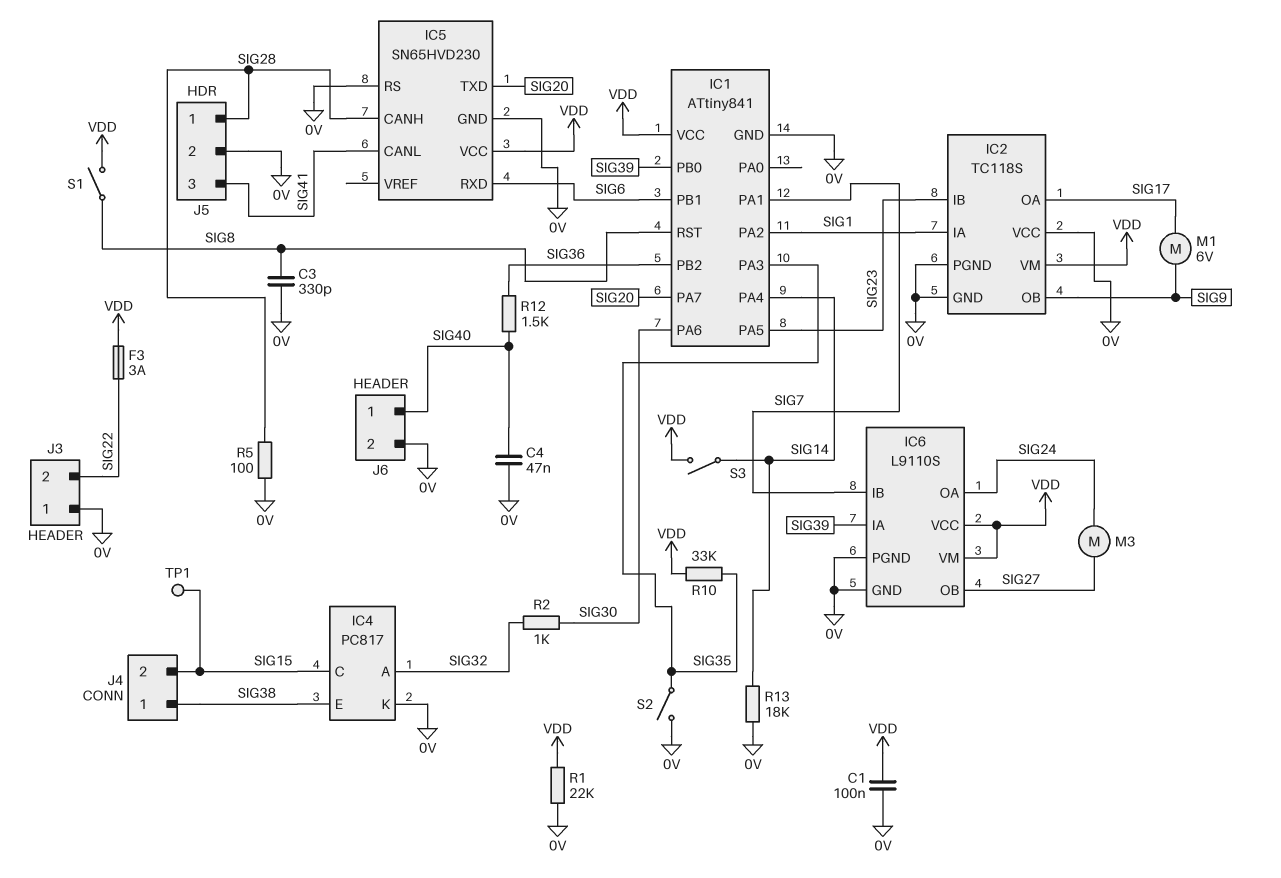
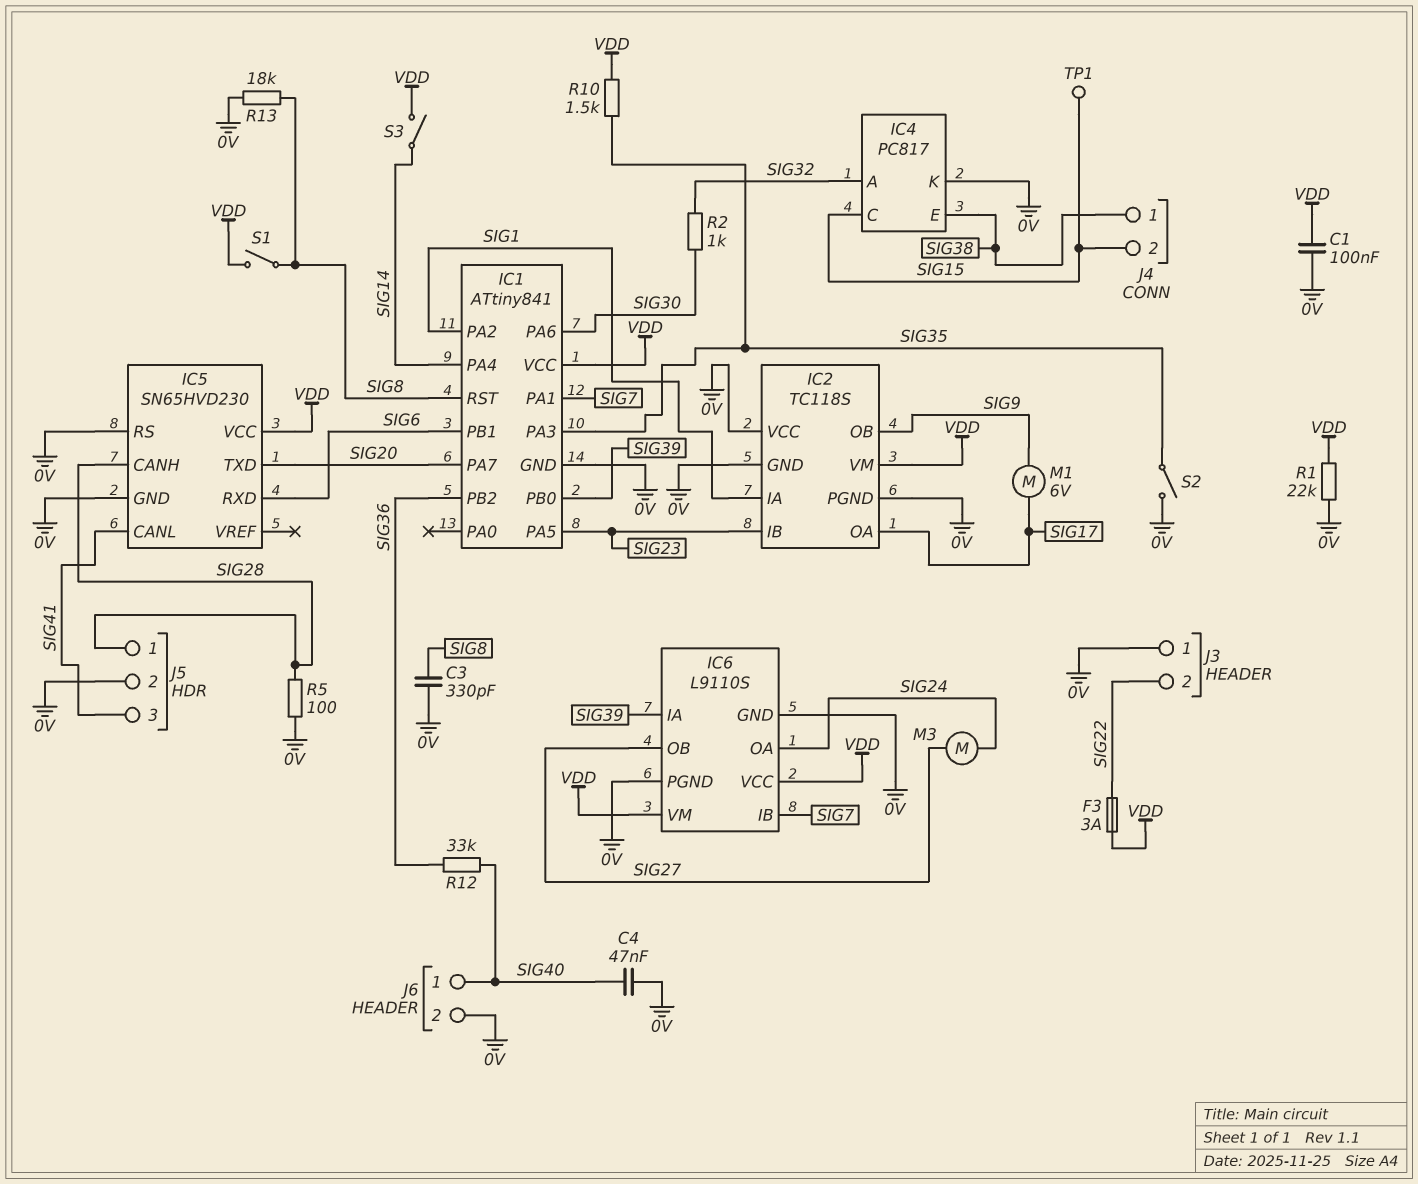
R10: 33k (SIG35, VDD) -> 1.5k (SIG35, VDD)
R12: 1.5k (SIG36, SIG40) -> 33k (SIG36, SIG40)
R13: 18k (0V, SIG14) -> 18k (0V, SIG8)

